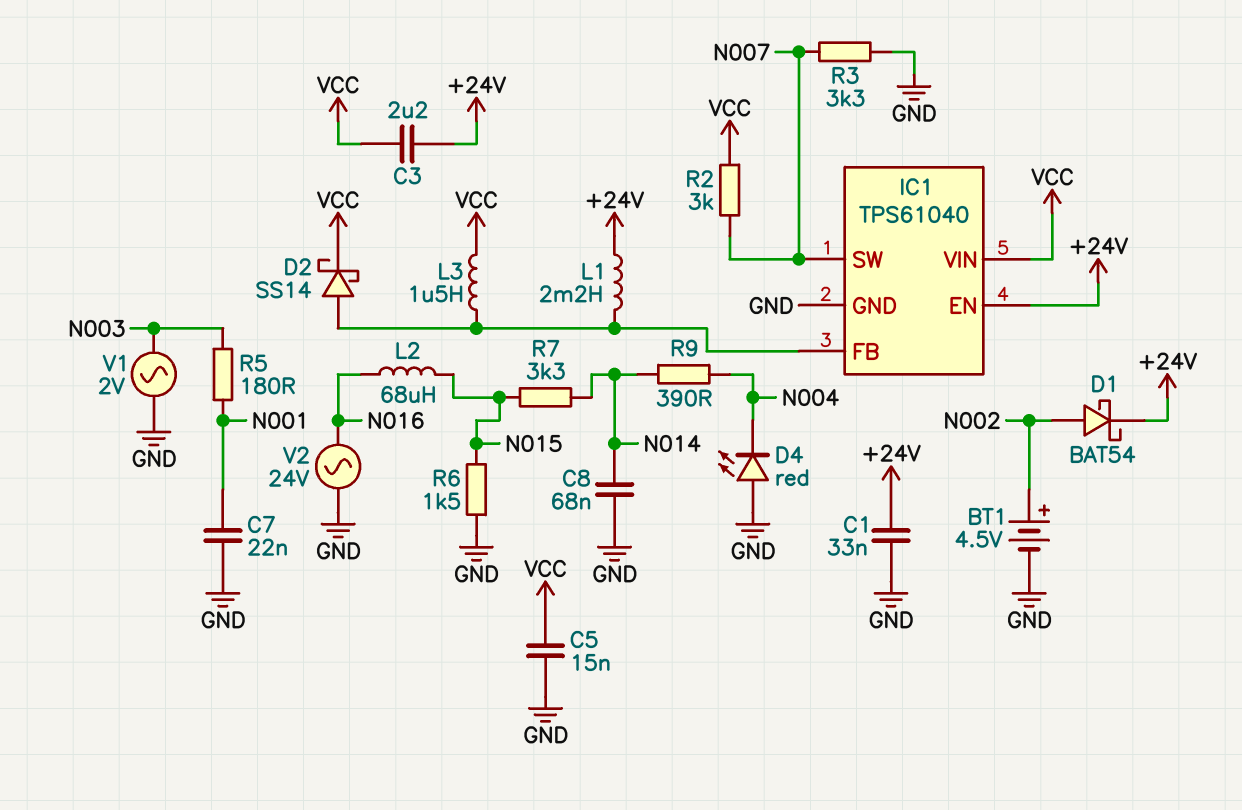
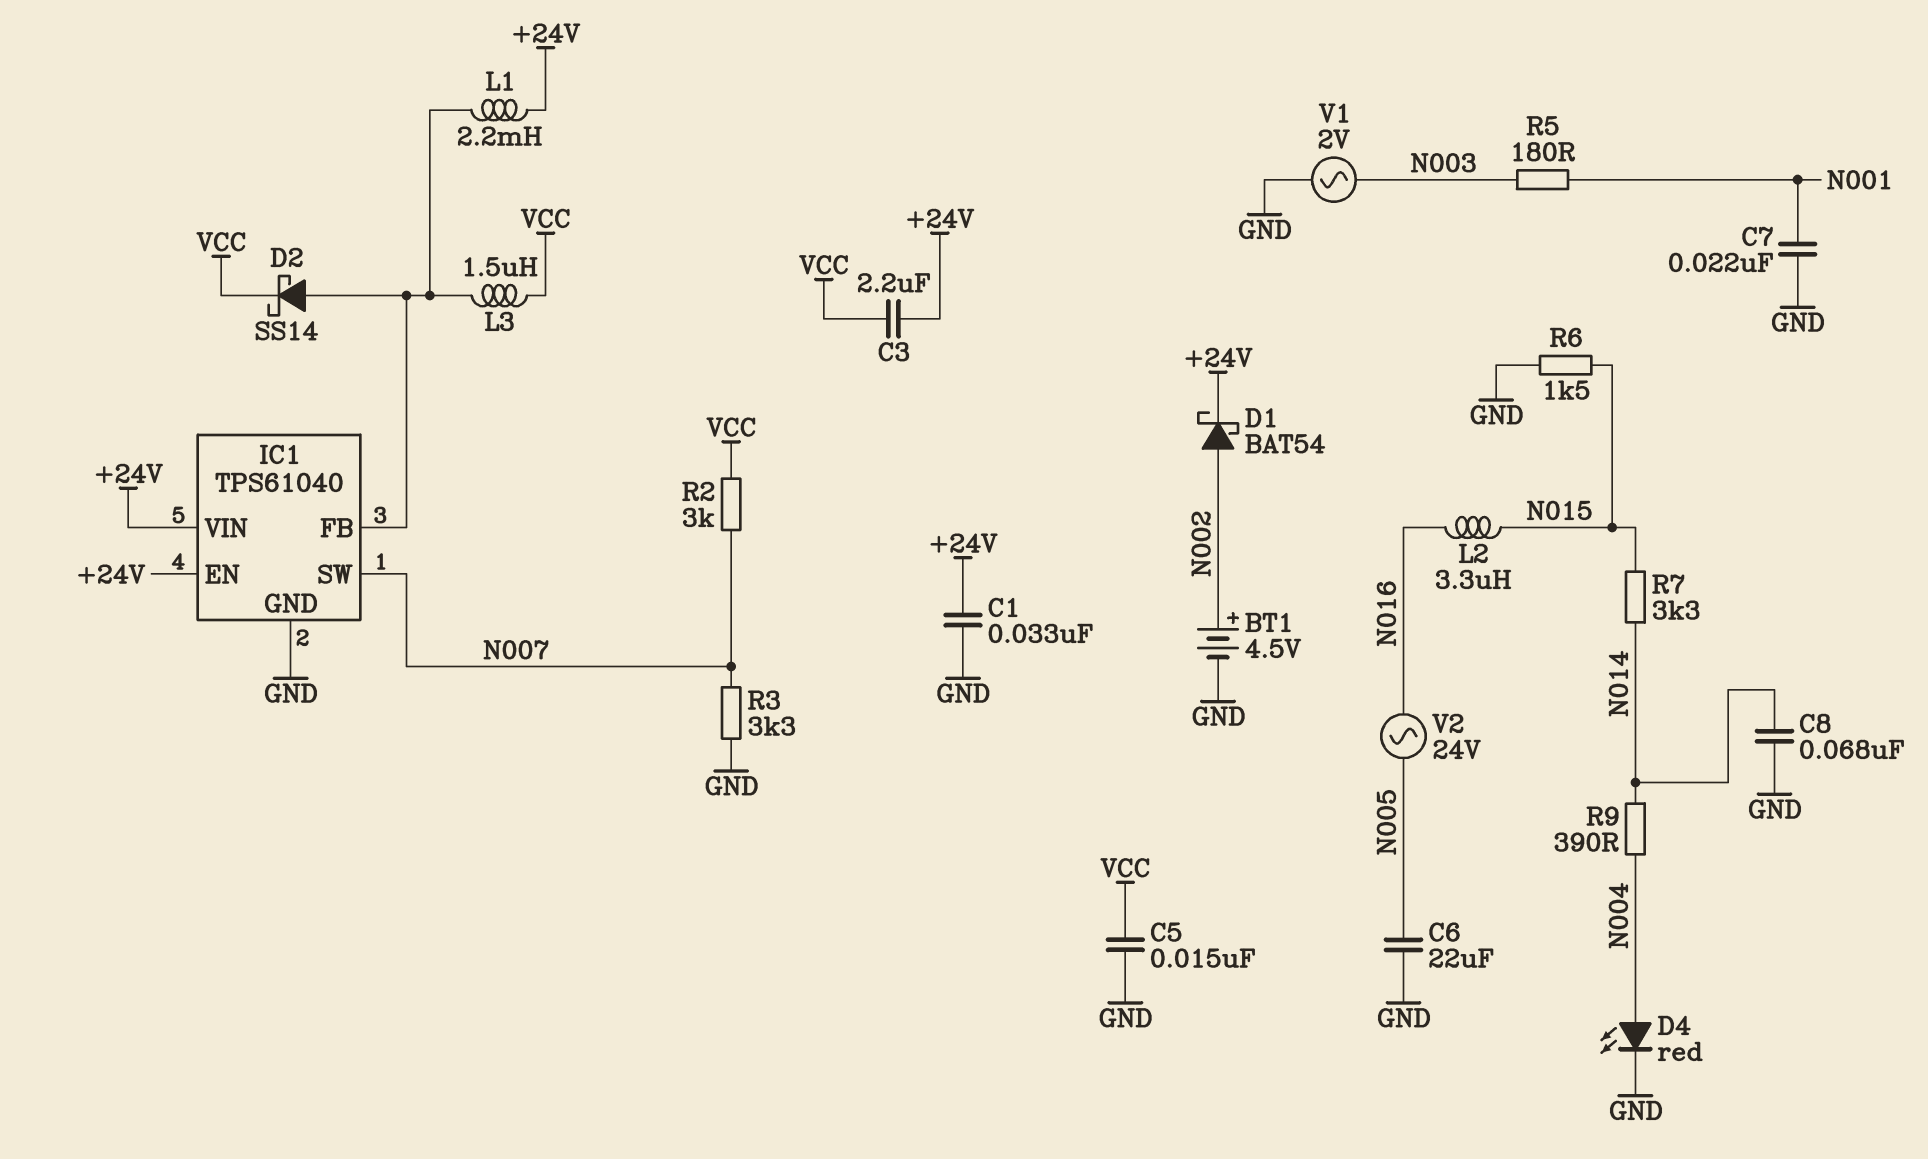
C6: none -> 22uF (GND, N005)
D4: LED red (A GND, K N004) -> LED red (A N004, K GND)
IC1 pin VIN: VCC -> +24V
L2: 68uH (N015, N016) -> 3.3uH (N015, N016)
V2: AC 24V (GND, N016) -> AC 24V (N005, N016)

